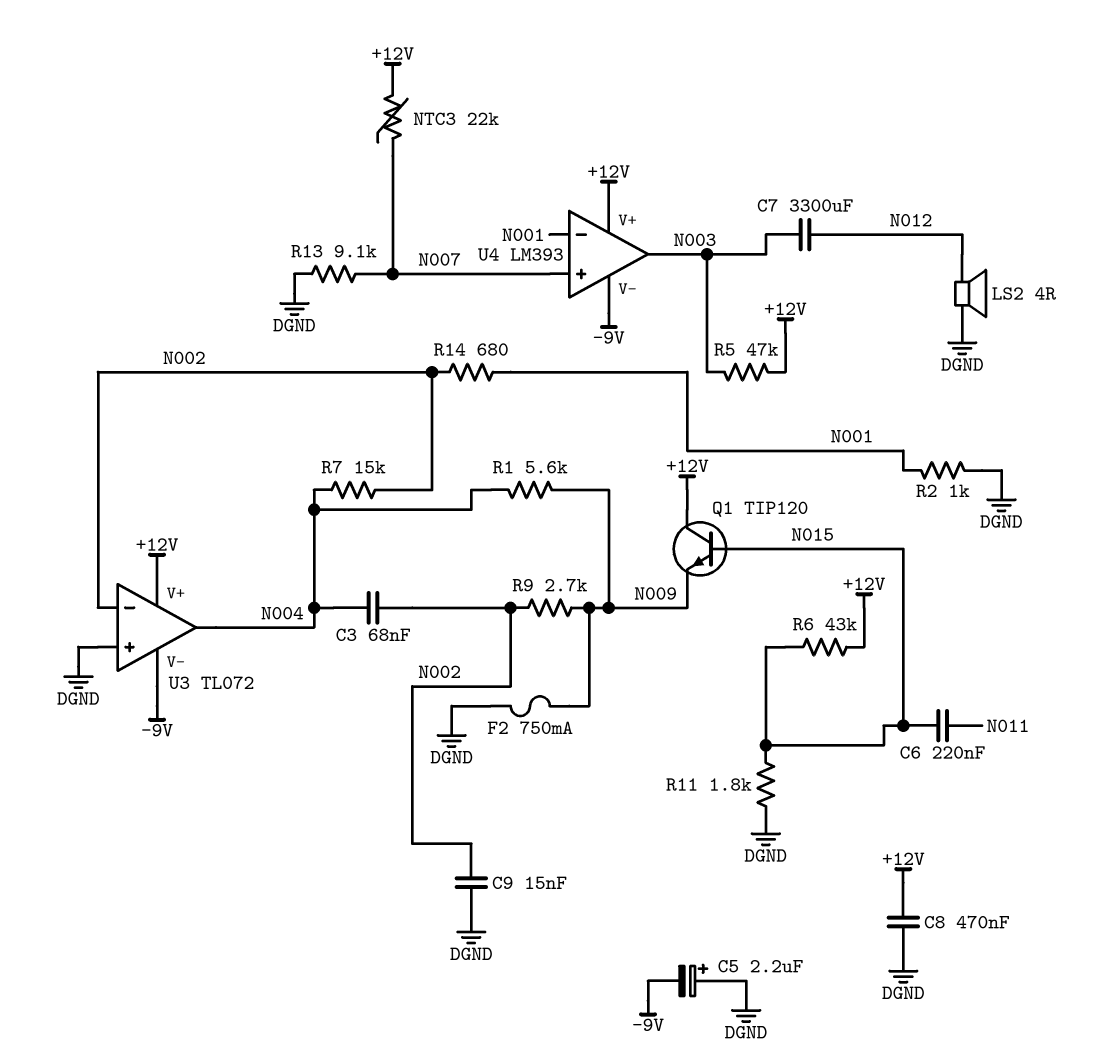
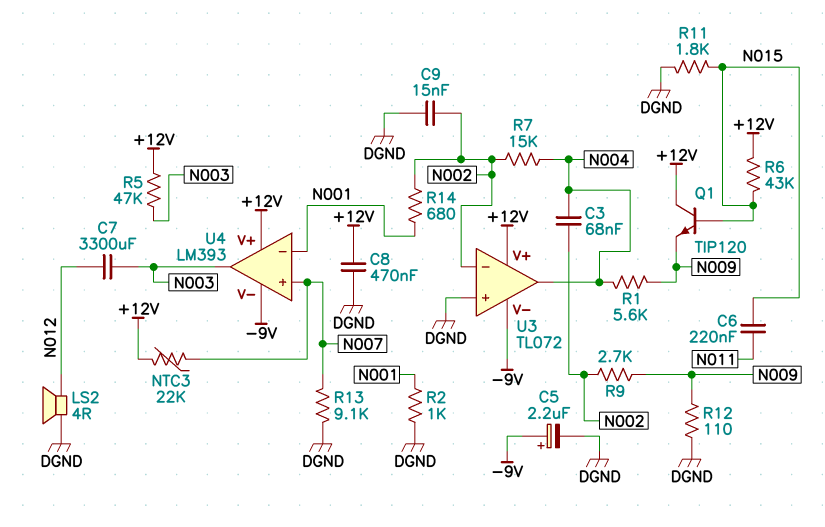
C5: 2.2uF (plus DGND, minus -9V) -> 2.2uF (plus -9V, minus DGND)
F2: 750mA (DGND, N009) -> none
R12: none -> 110 (DGND, N009)

